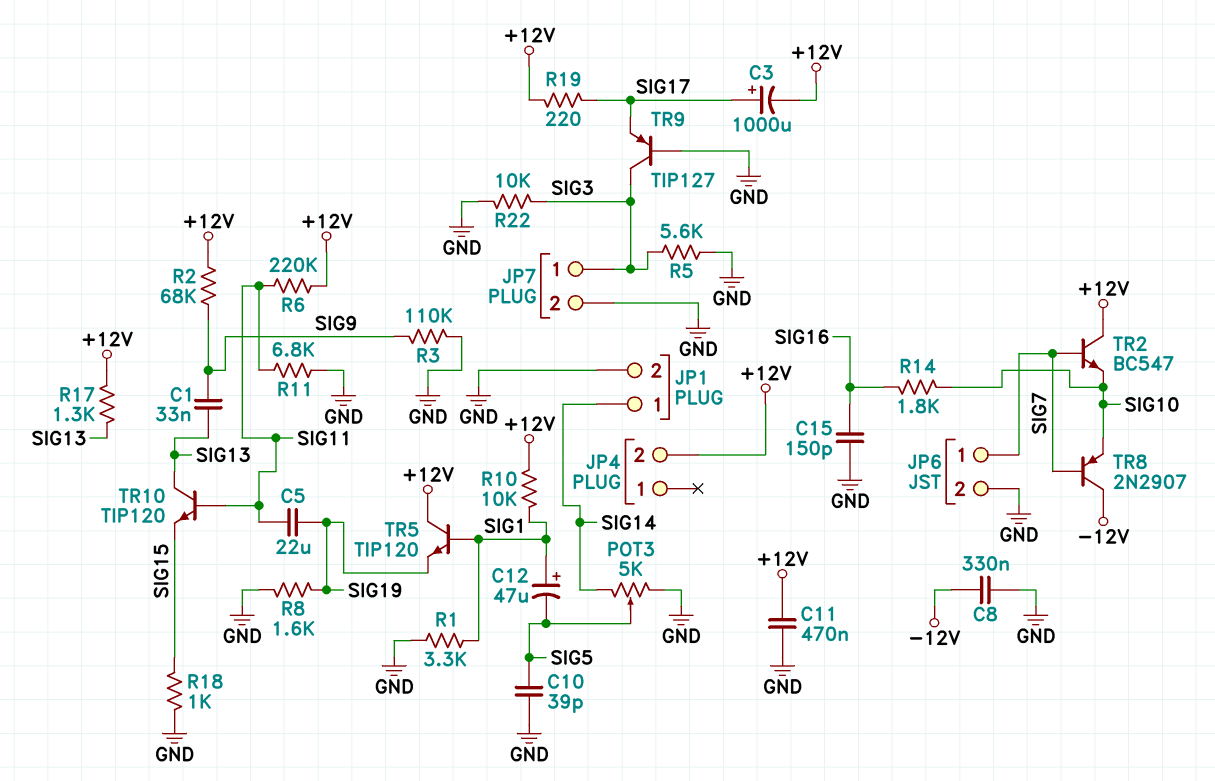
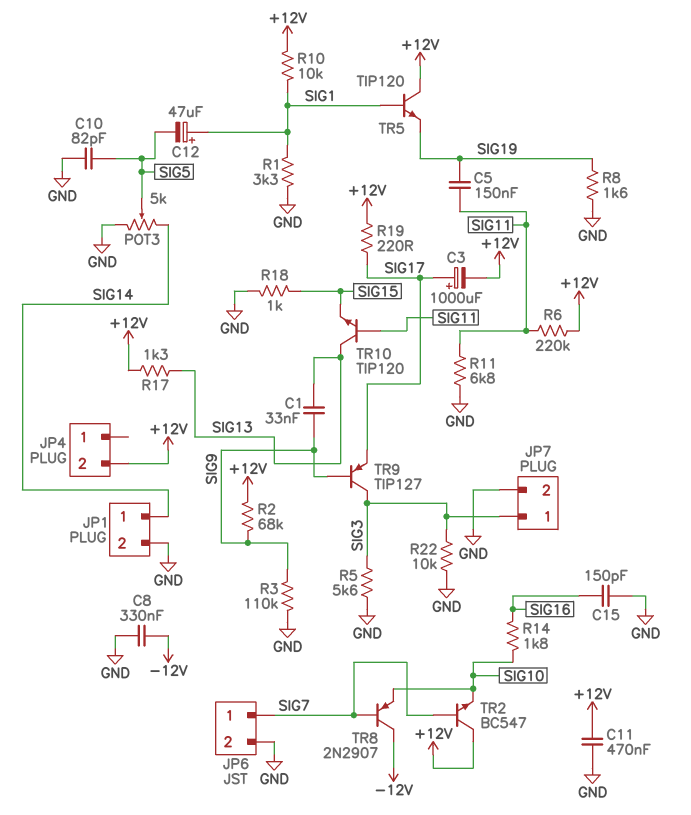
C5: 22uF (SIG11, SIG19) -> 150nF (SIG11, SIG19)
C10: 39pF (GND, SIG5) -> 82pF (GND, SIG5)
TR9: PNP TIP127 (B GND, C SIG3, E SIG17) -> PNP TIP127 (B SIG9, C SIG3, E SIG17)

